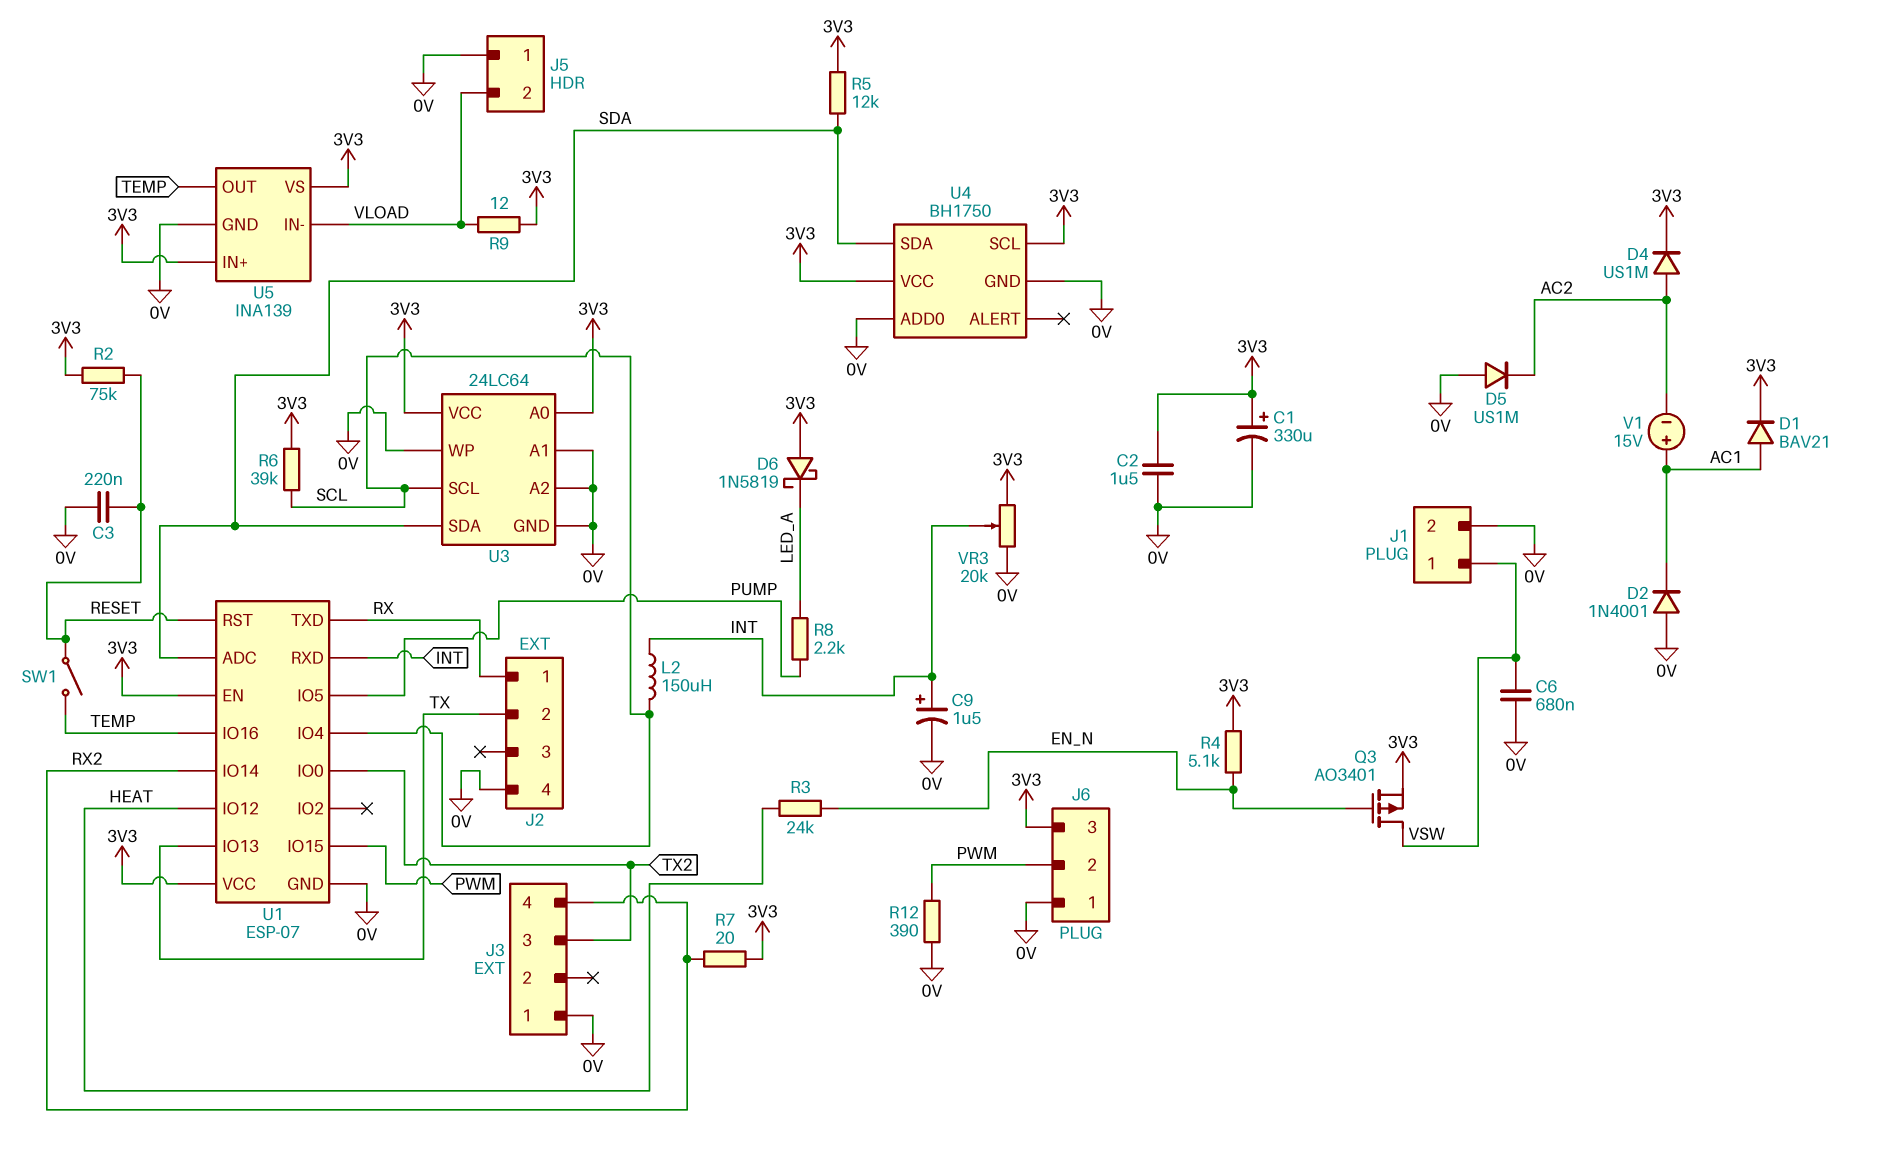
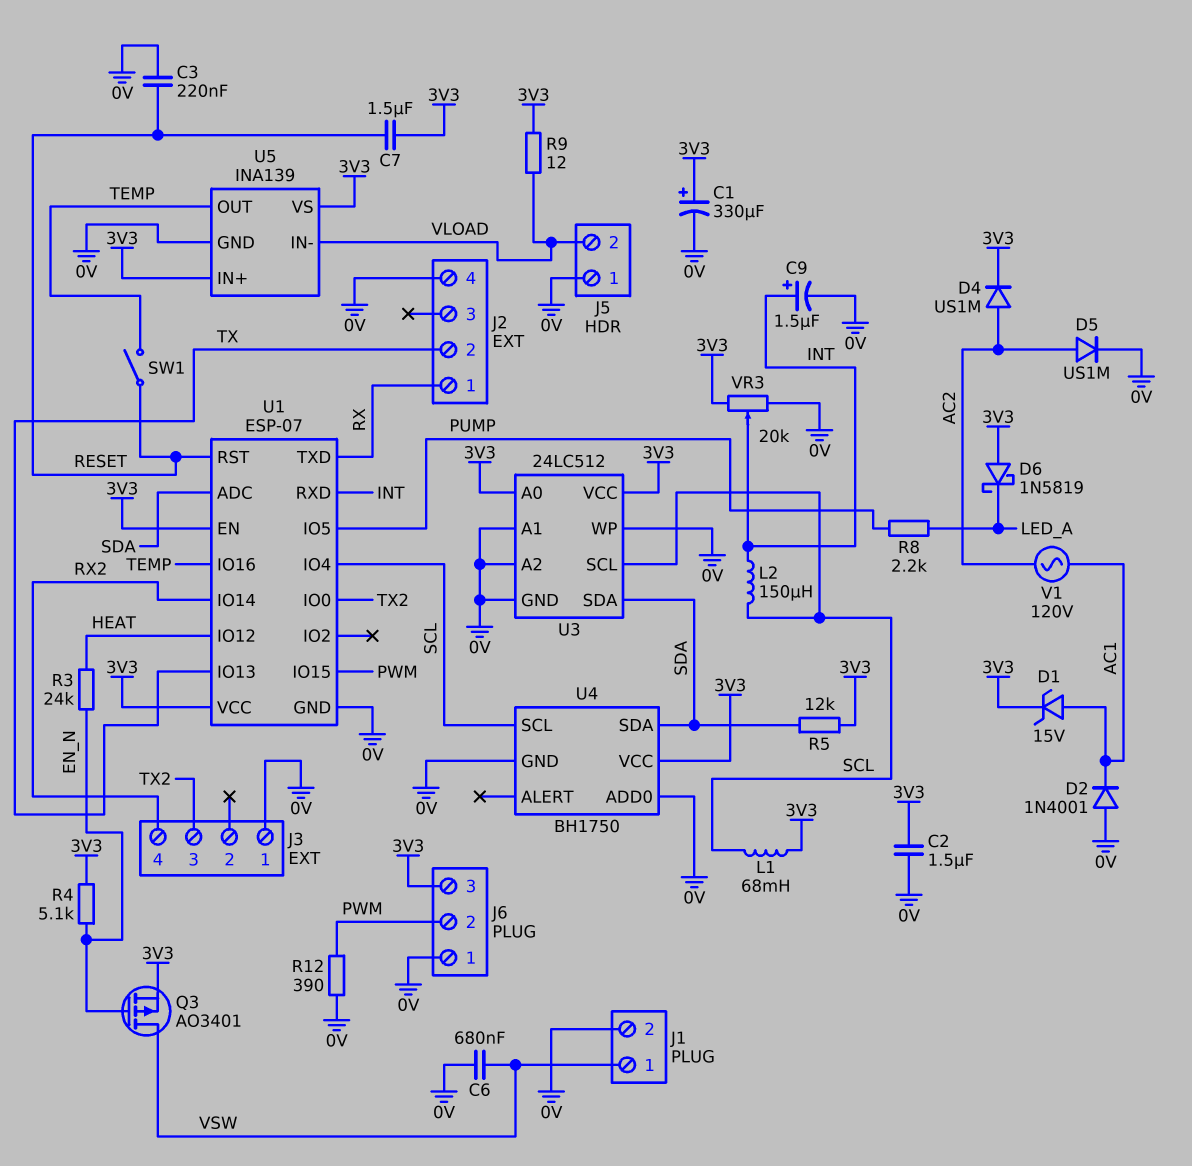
C7: none -> 1.5uF (3V3, RESET)
D1: diode BAV21 (A AC1, K 3V3) -> zener 15V (A AC1, K 3V3)
D5: diode US1M (A 0V, K AC2) -> diode US1M (A AC2, K 0V)
L1: none -> 68mH (3V3, SCL)
R2: 75k (3V3, RESET) -> none
R6: 39k (3V3, SCL) -> none
R7: 20 (3V3, RX2) -> none
U3: 24LC64 -> 24LC512
U4 pin SCL: 3V3 -> SCL
V1: 15V (plus AC1, minus AC2) -> AC 120V (AC1, AC2)

